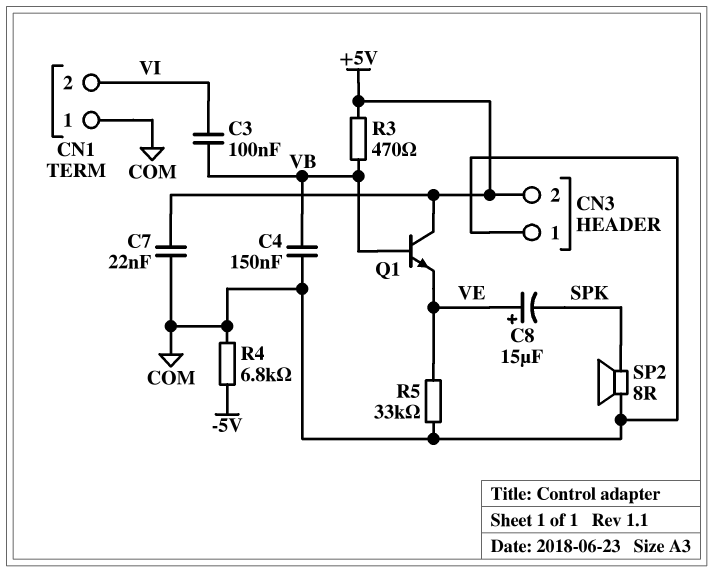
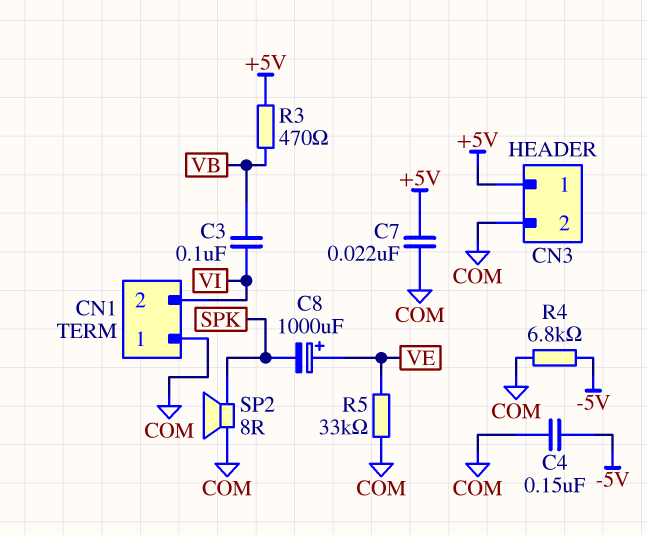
C4: 150nF (COM, VB) -> 150nF (-5V, COM)
C8: 15uF (plus VE, minus SPK) -> 1000uF (plus VE, minus SPK)
CN3 pin 1: COM -> +5V
CN3 pin 2: +5V -> COM
Q1: NPN (B VB, C +5V, E VE) -> none

